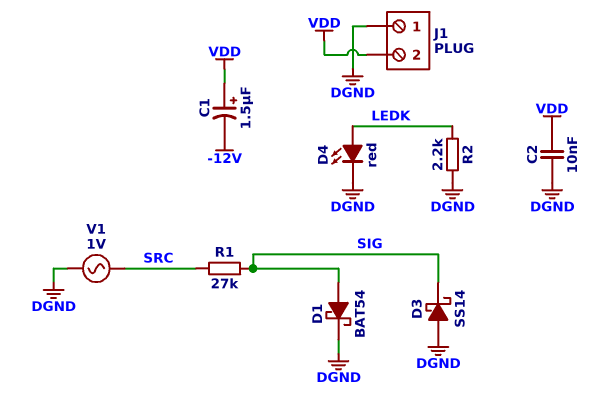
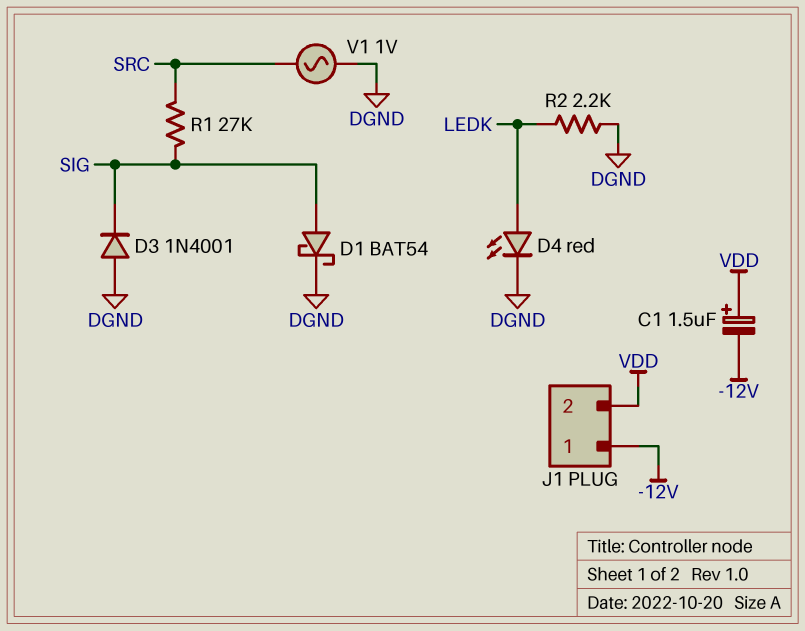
C2: 10nF (DGND, VDD) -> none
D3: schottky SS14 (A DGND, K SIG) -> diode 1N4001 (A DGND, K SIG)
J1 pin 1: DGND -> -12V

